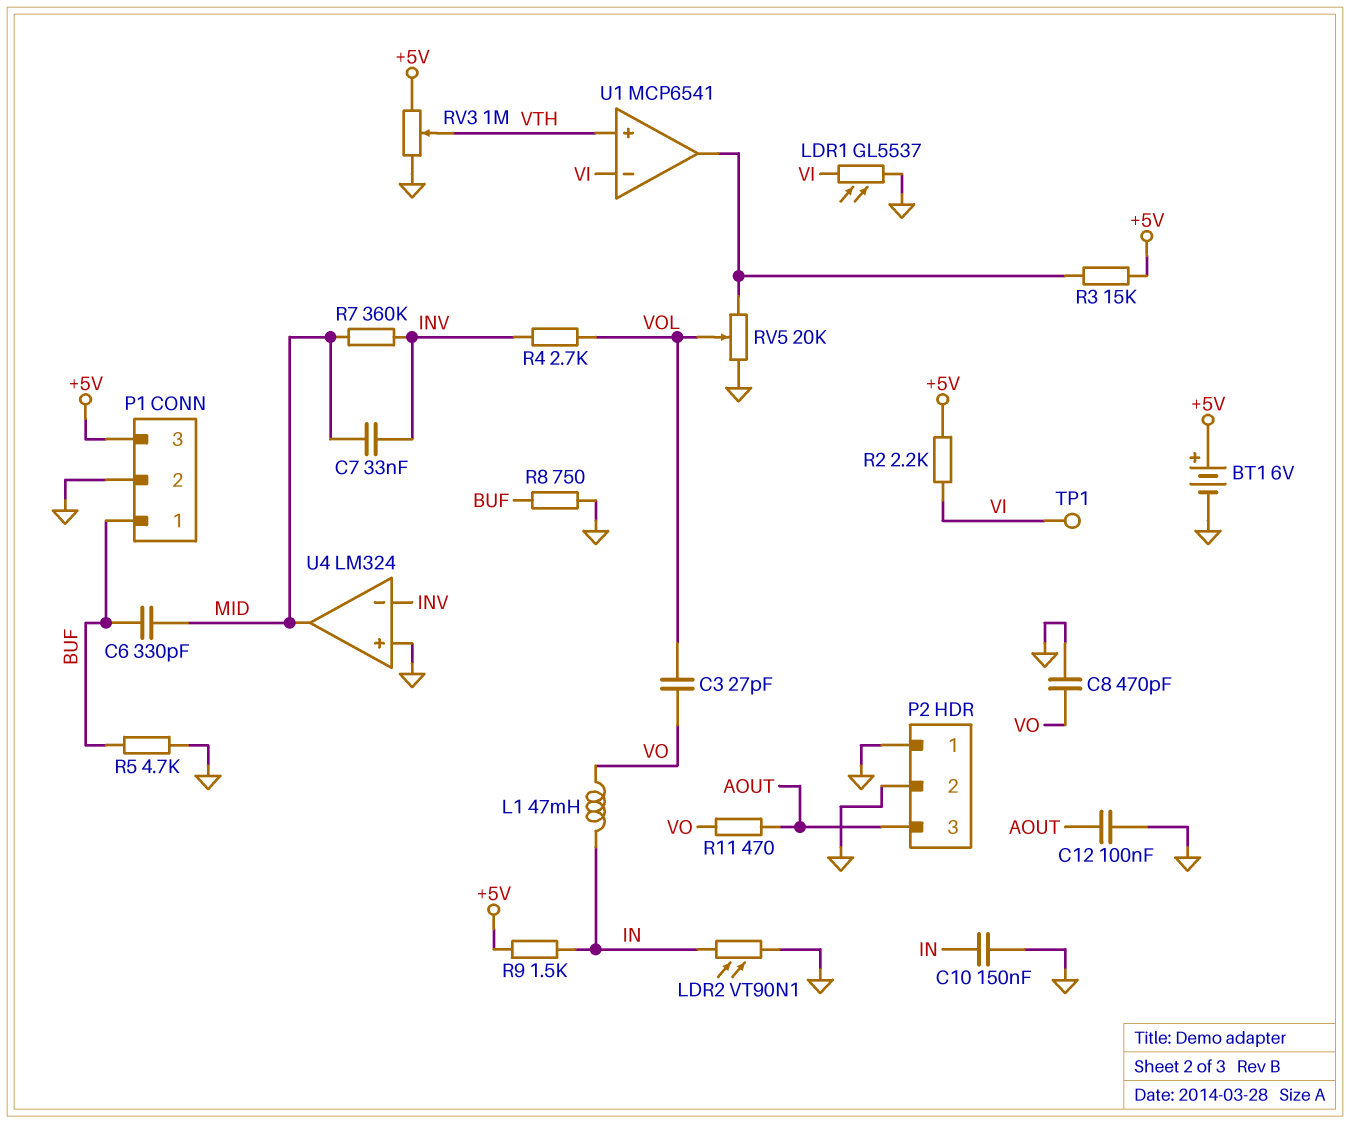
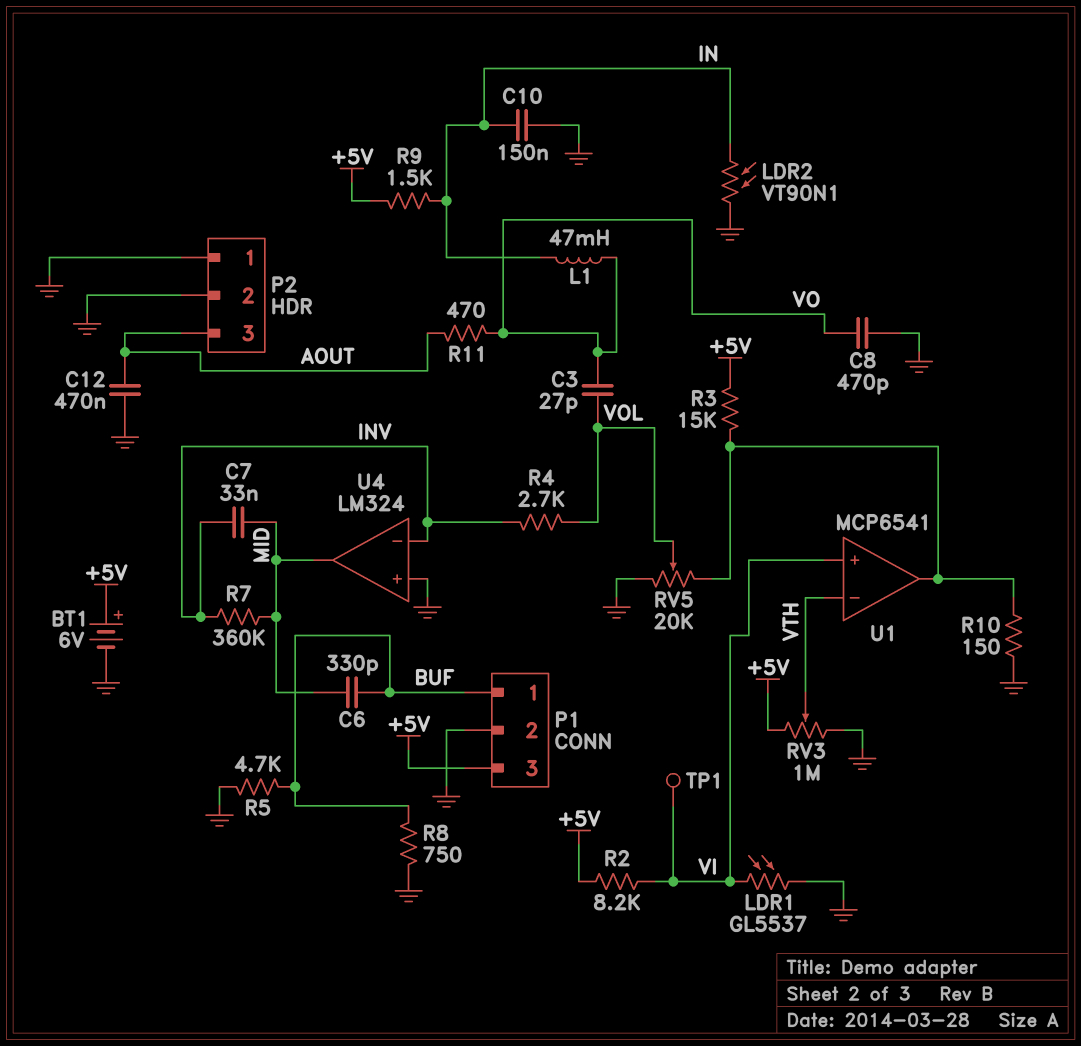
C12: 100nF (AOUT, GND) -> 470nF (AOUT, GND)
R2: 2.2k (+5V, VI) -> 8.2k (+5V, VI)
R10: none -> 150 (GND, U1/out)
U1 pin in+: VTH -> VI
U1 pin in-: VI -> VTH

